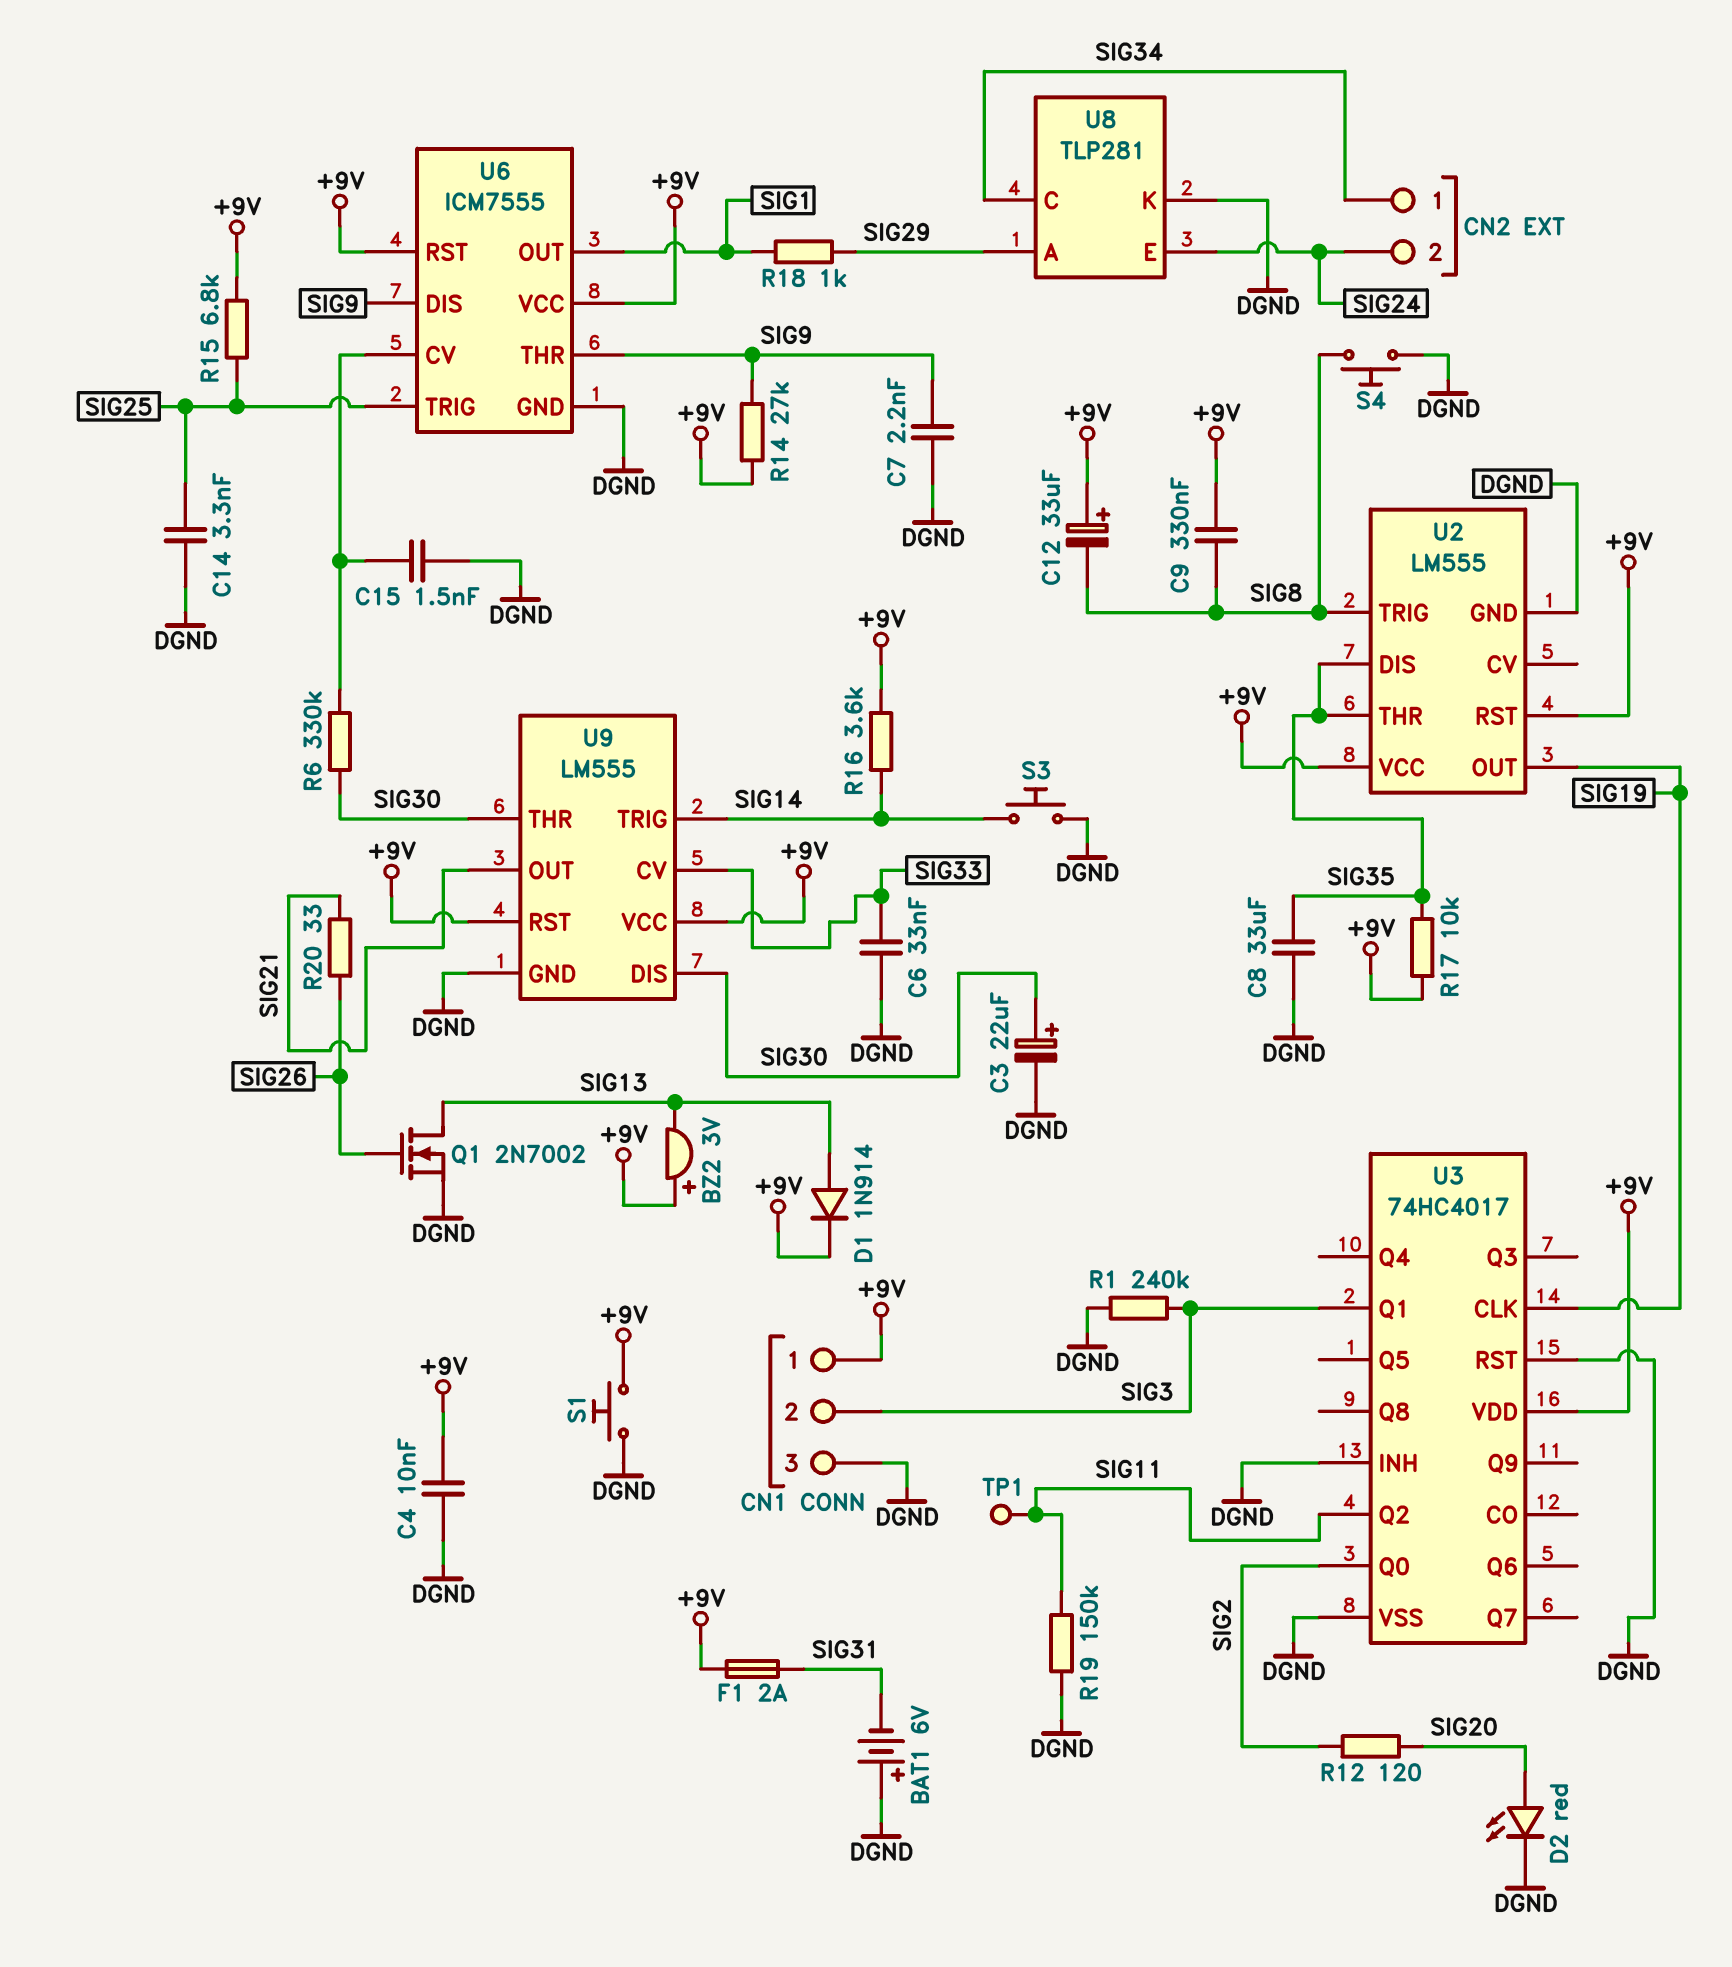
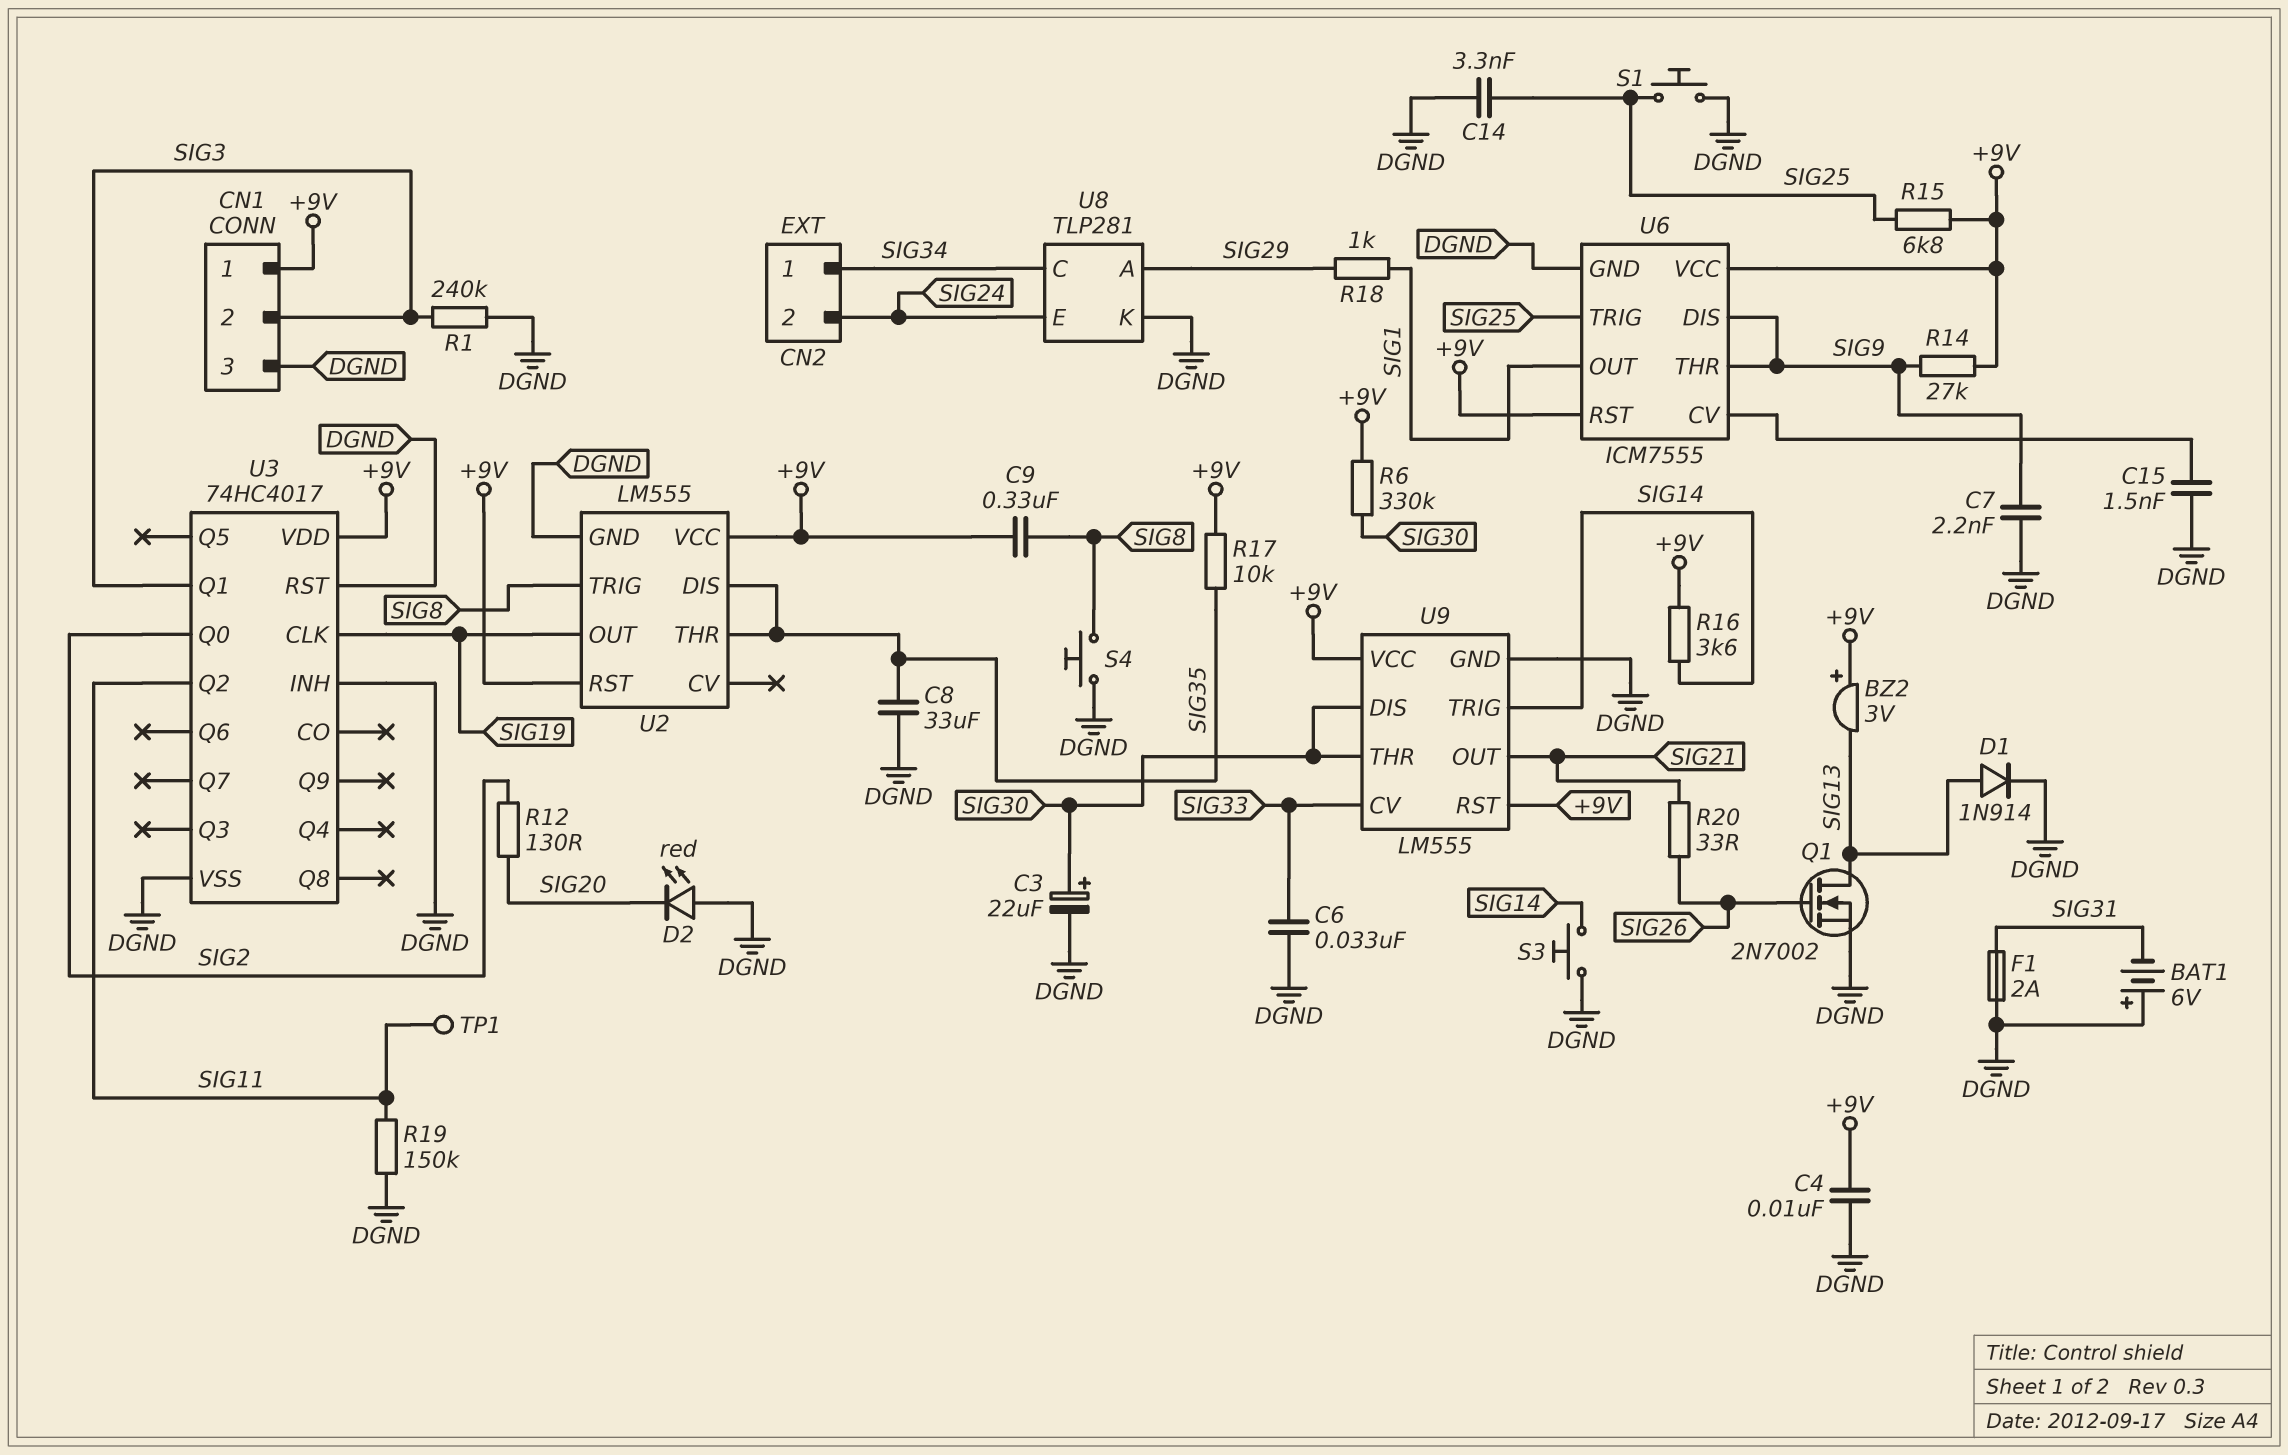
C12: 33uF (plus +9V, minus SIG8) -> none
D1: diode 1N914 (A SIG13, K +9V) -> diode 1N914 (A SIG13, K DGND)
D2: LED red (A SIG20, K DGND) -> LED red (A DGND, K SIG20)
F1: 2A (+9V, SIG31) -> 2A (DGND, SIG31)
R6: 330k (SIG30, U6/CV) -> 330k (+9V, SIG30)
R12: 120 (SIG2, SIG20) -> 130 (SIG2, SIG20)
S1: button (+9V, DGND) -> button (DGND, SIG25)

